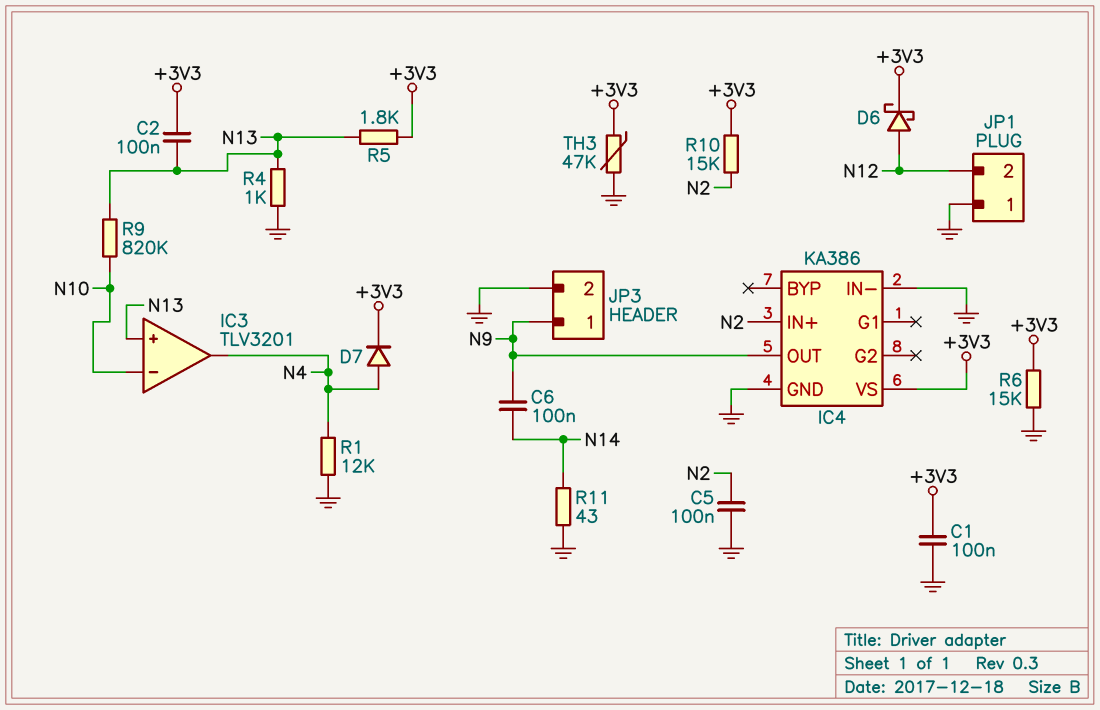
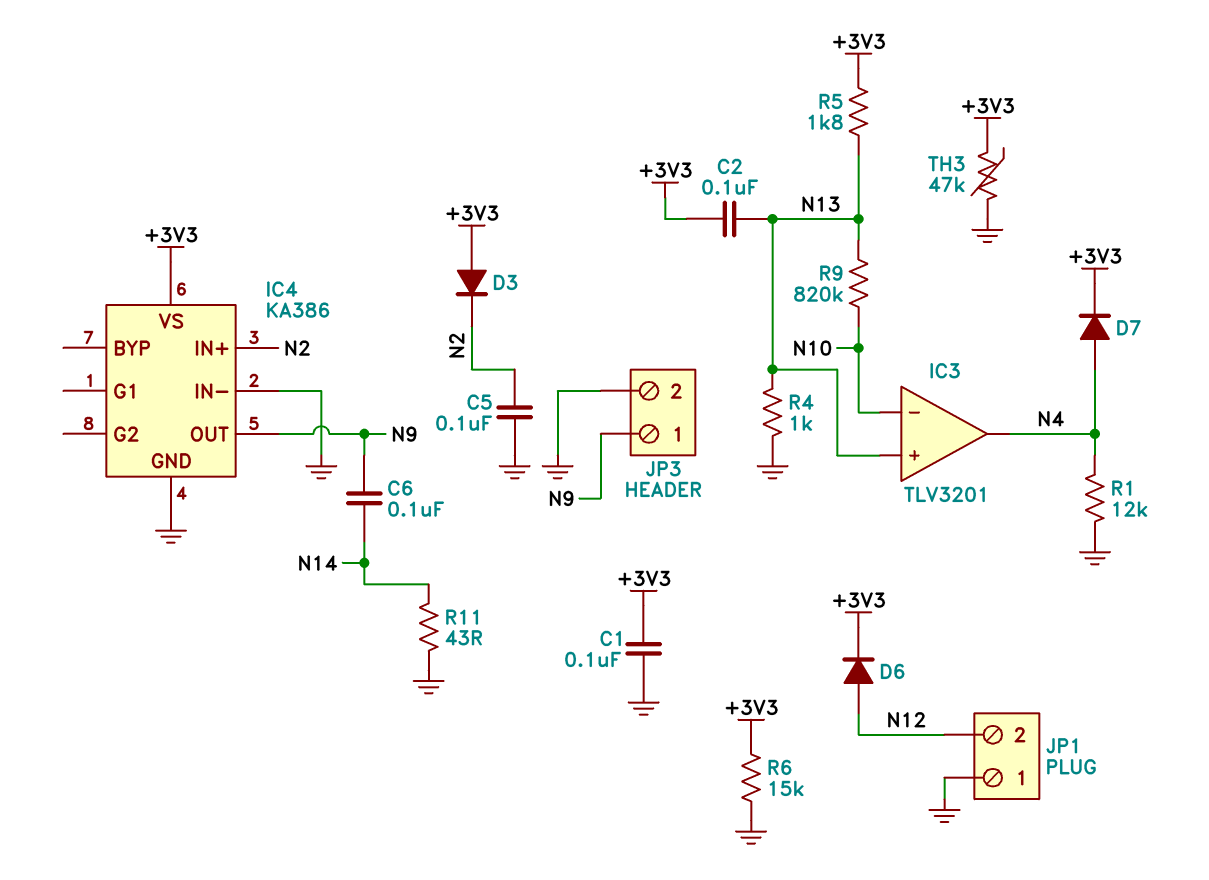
D3: none -> diode (A +3V3, K N2)
D6: schottky (A N12, K +3V3) -> diode (A N12, K +3V3)
R10: 15k (+3V3, N2) -> none

